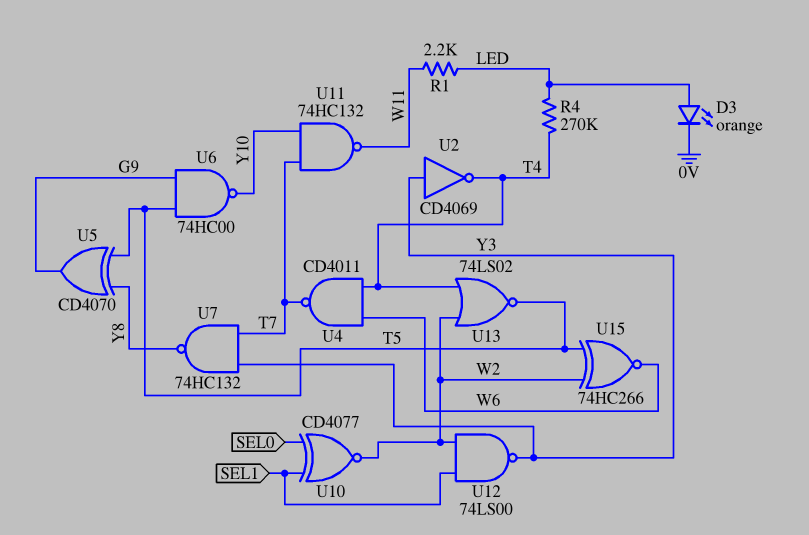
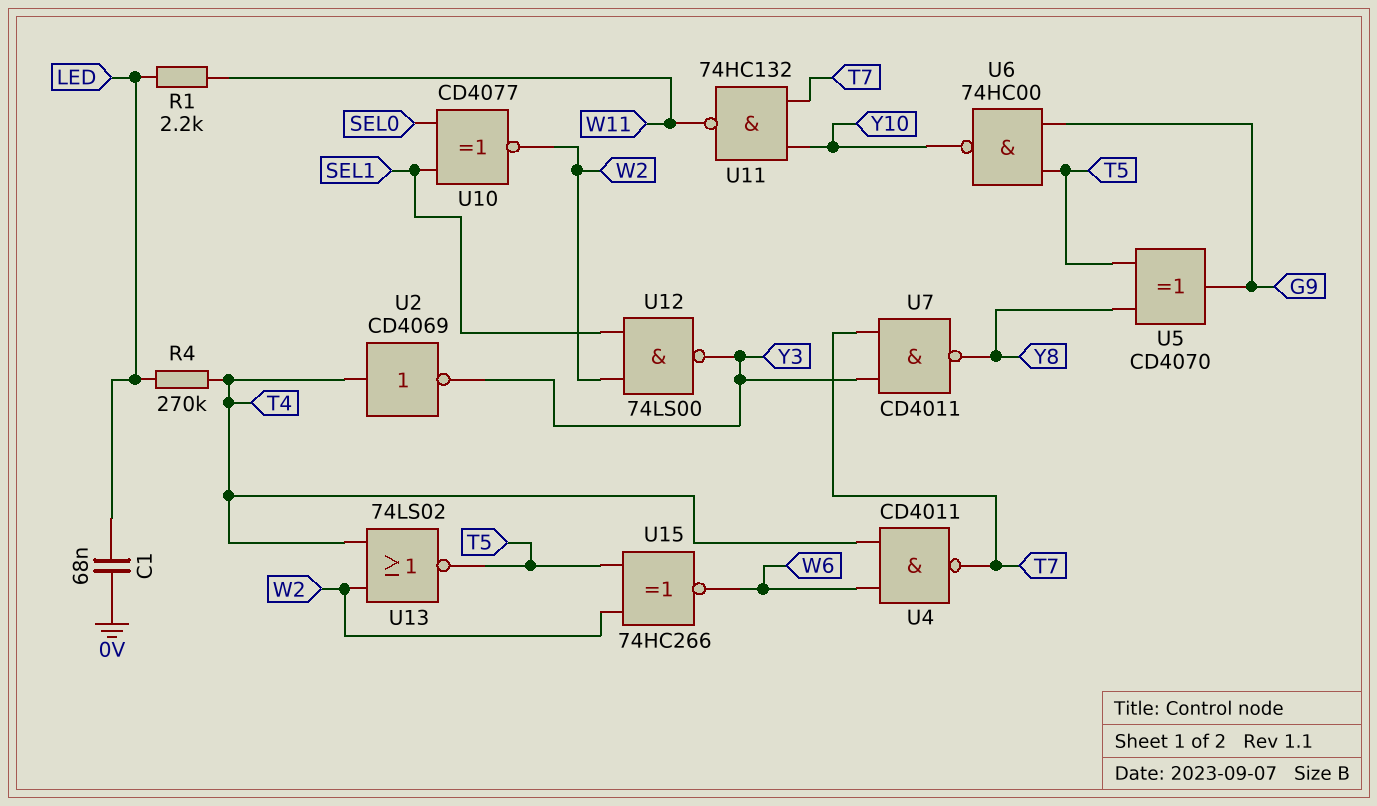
C1: none -> 68nF (0V, LED)
D3: LED orange (A LED, K 0V) -> none
U2: NOT CD4069 (in Y3, out T4) -> NOT CD4069 (in T4, out Y3)
U7: NAND 74HC132 (in T7, in Y3, out Y8) -> NAND CD4011 (in T7, in Y3, out Y8)

